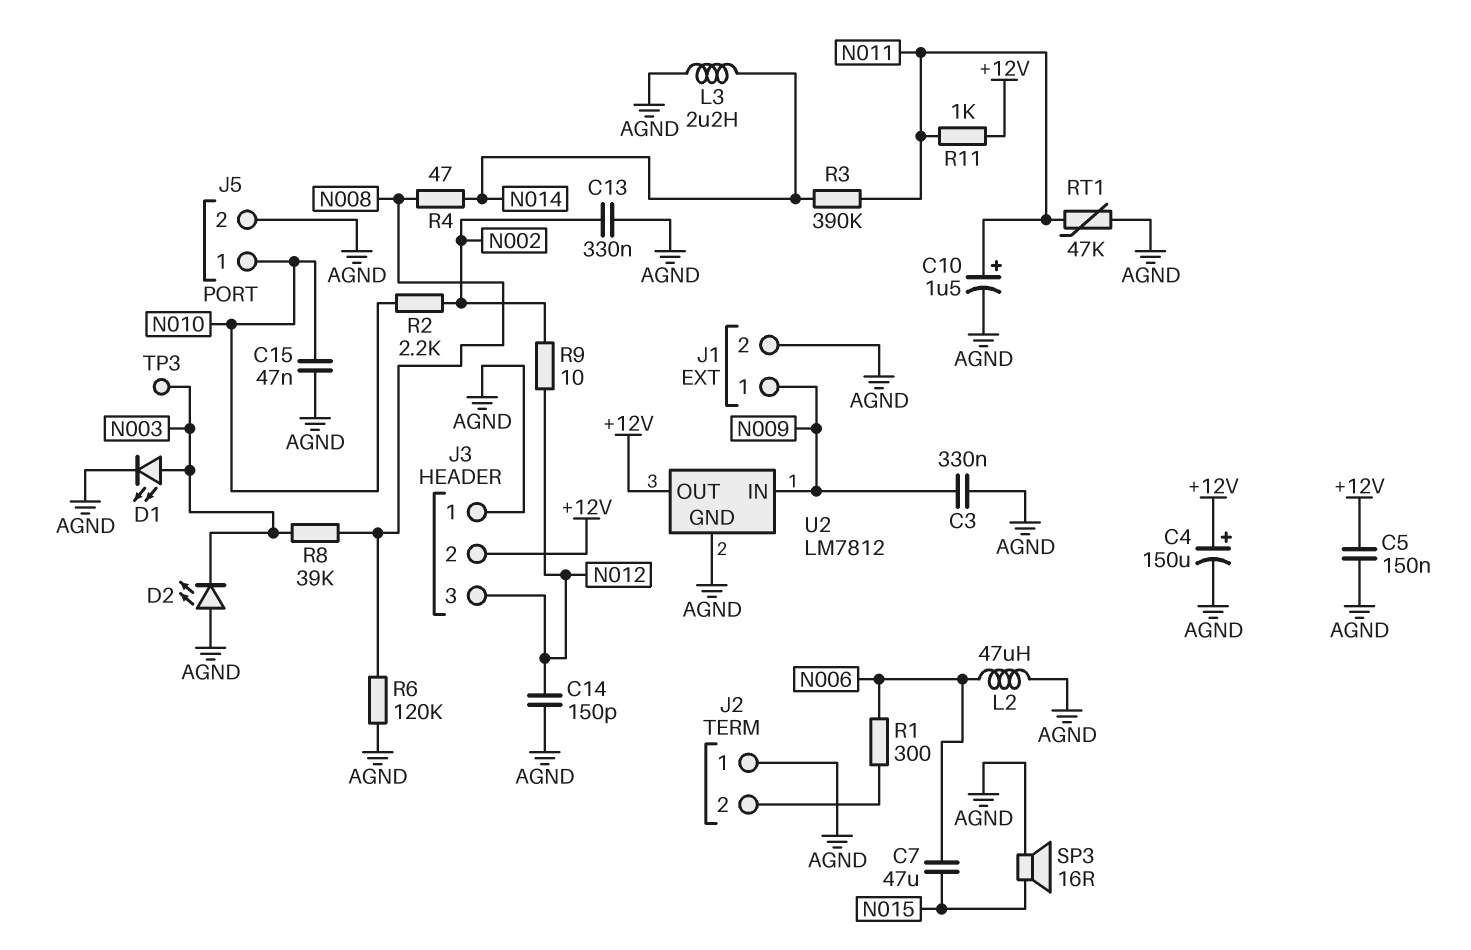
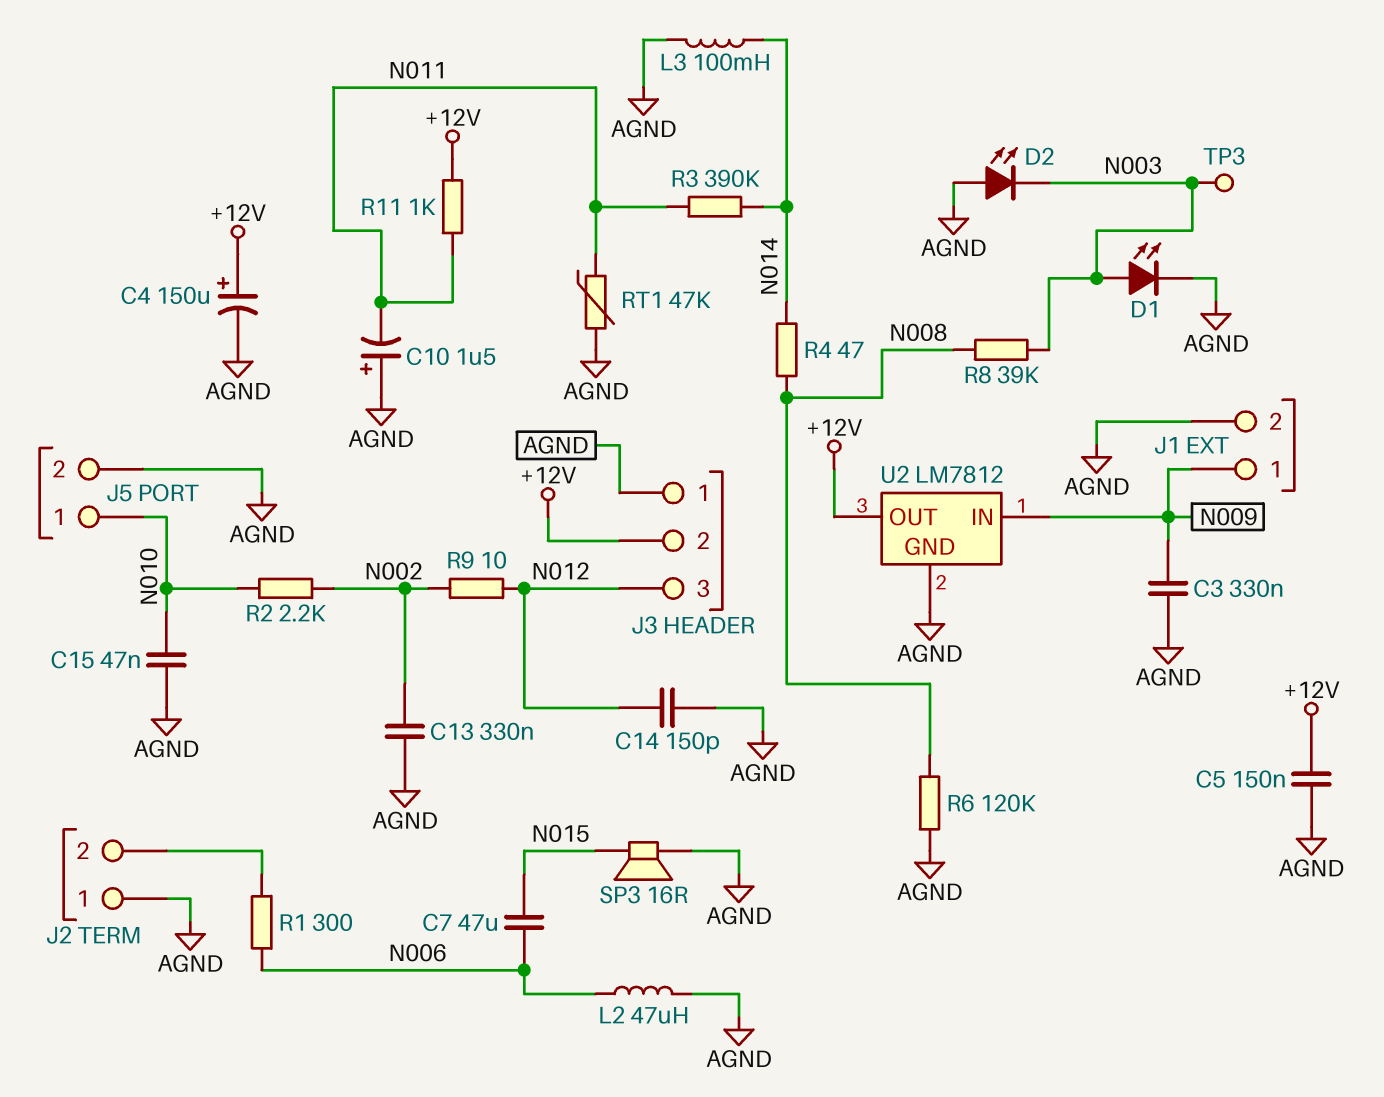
C10: 1.5uF (plus N011, minus AGND) -> 1.5uF (plus AGND, minus N011)
L3: 2.2uH (AGND, N014) -> 100mH (AGND, N014)

